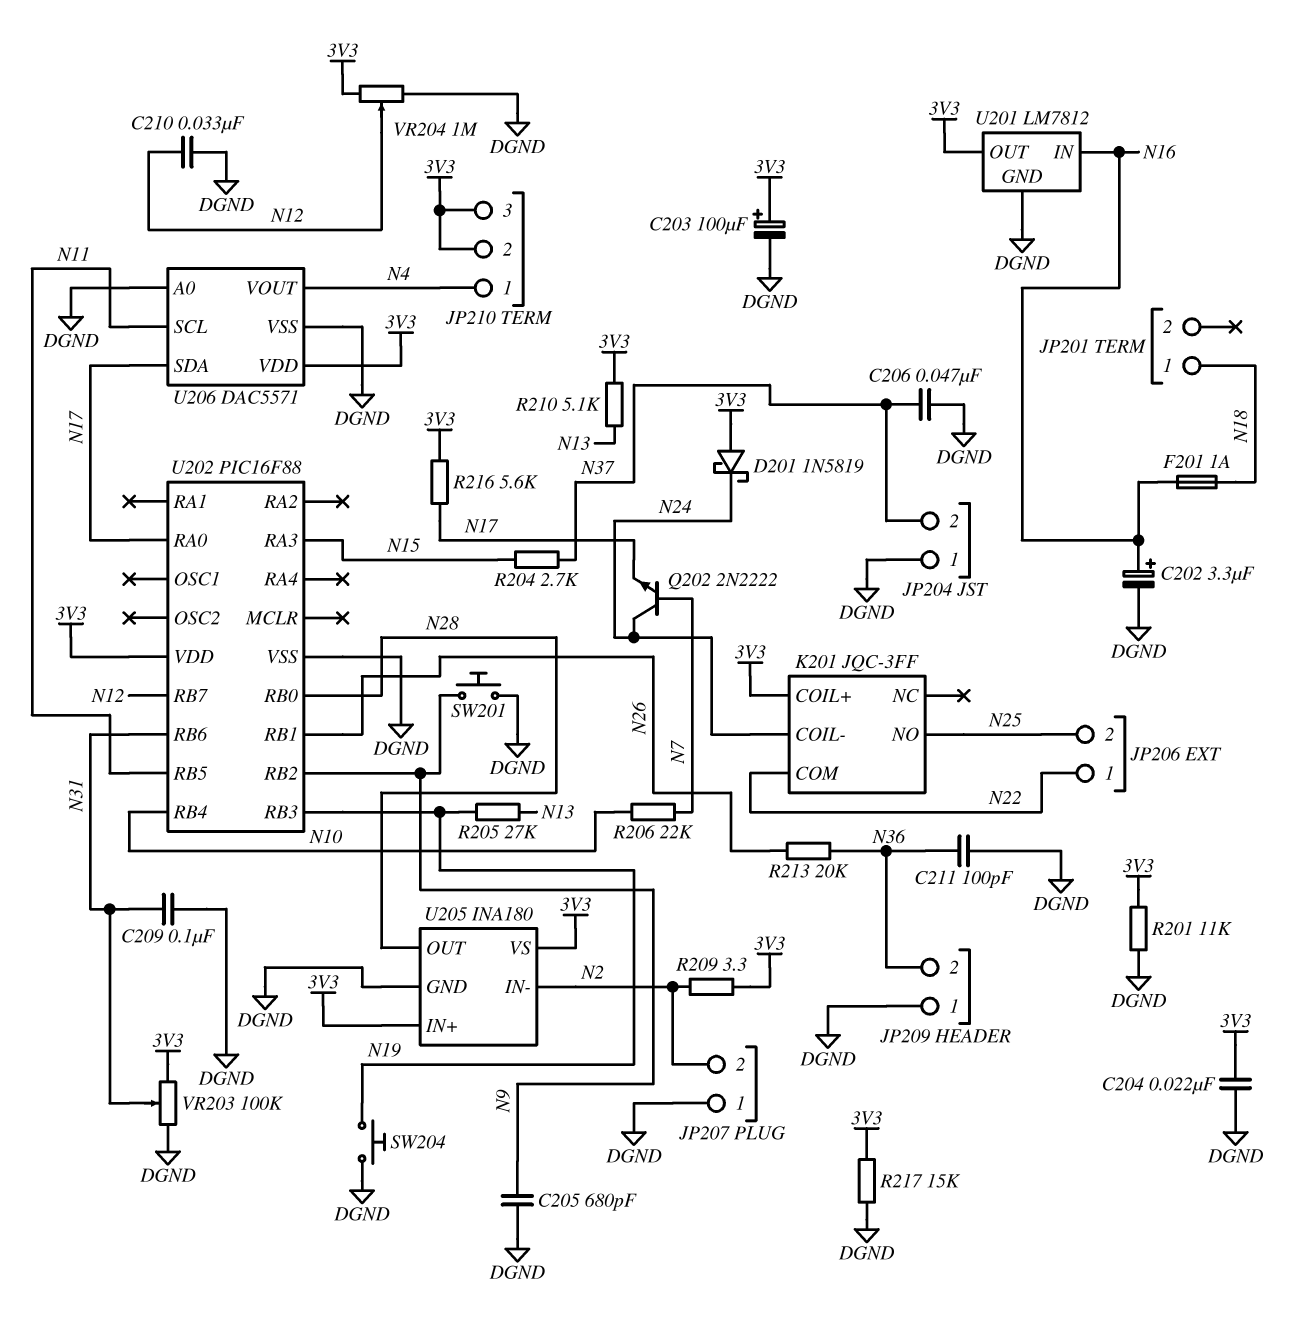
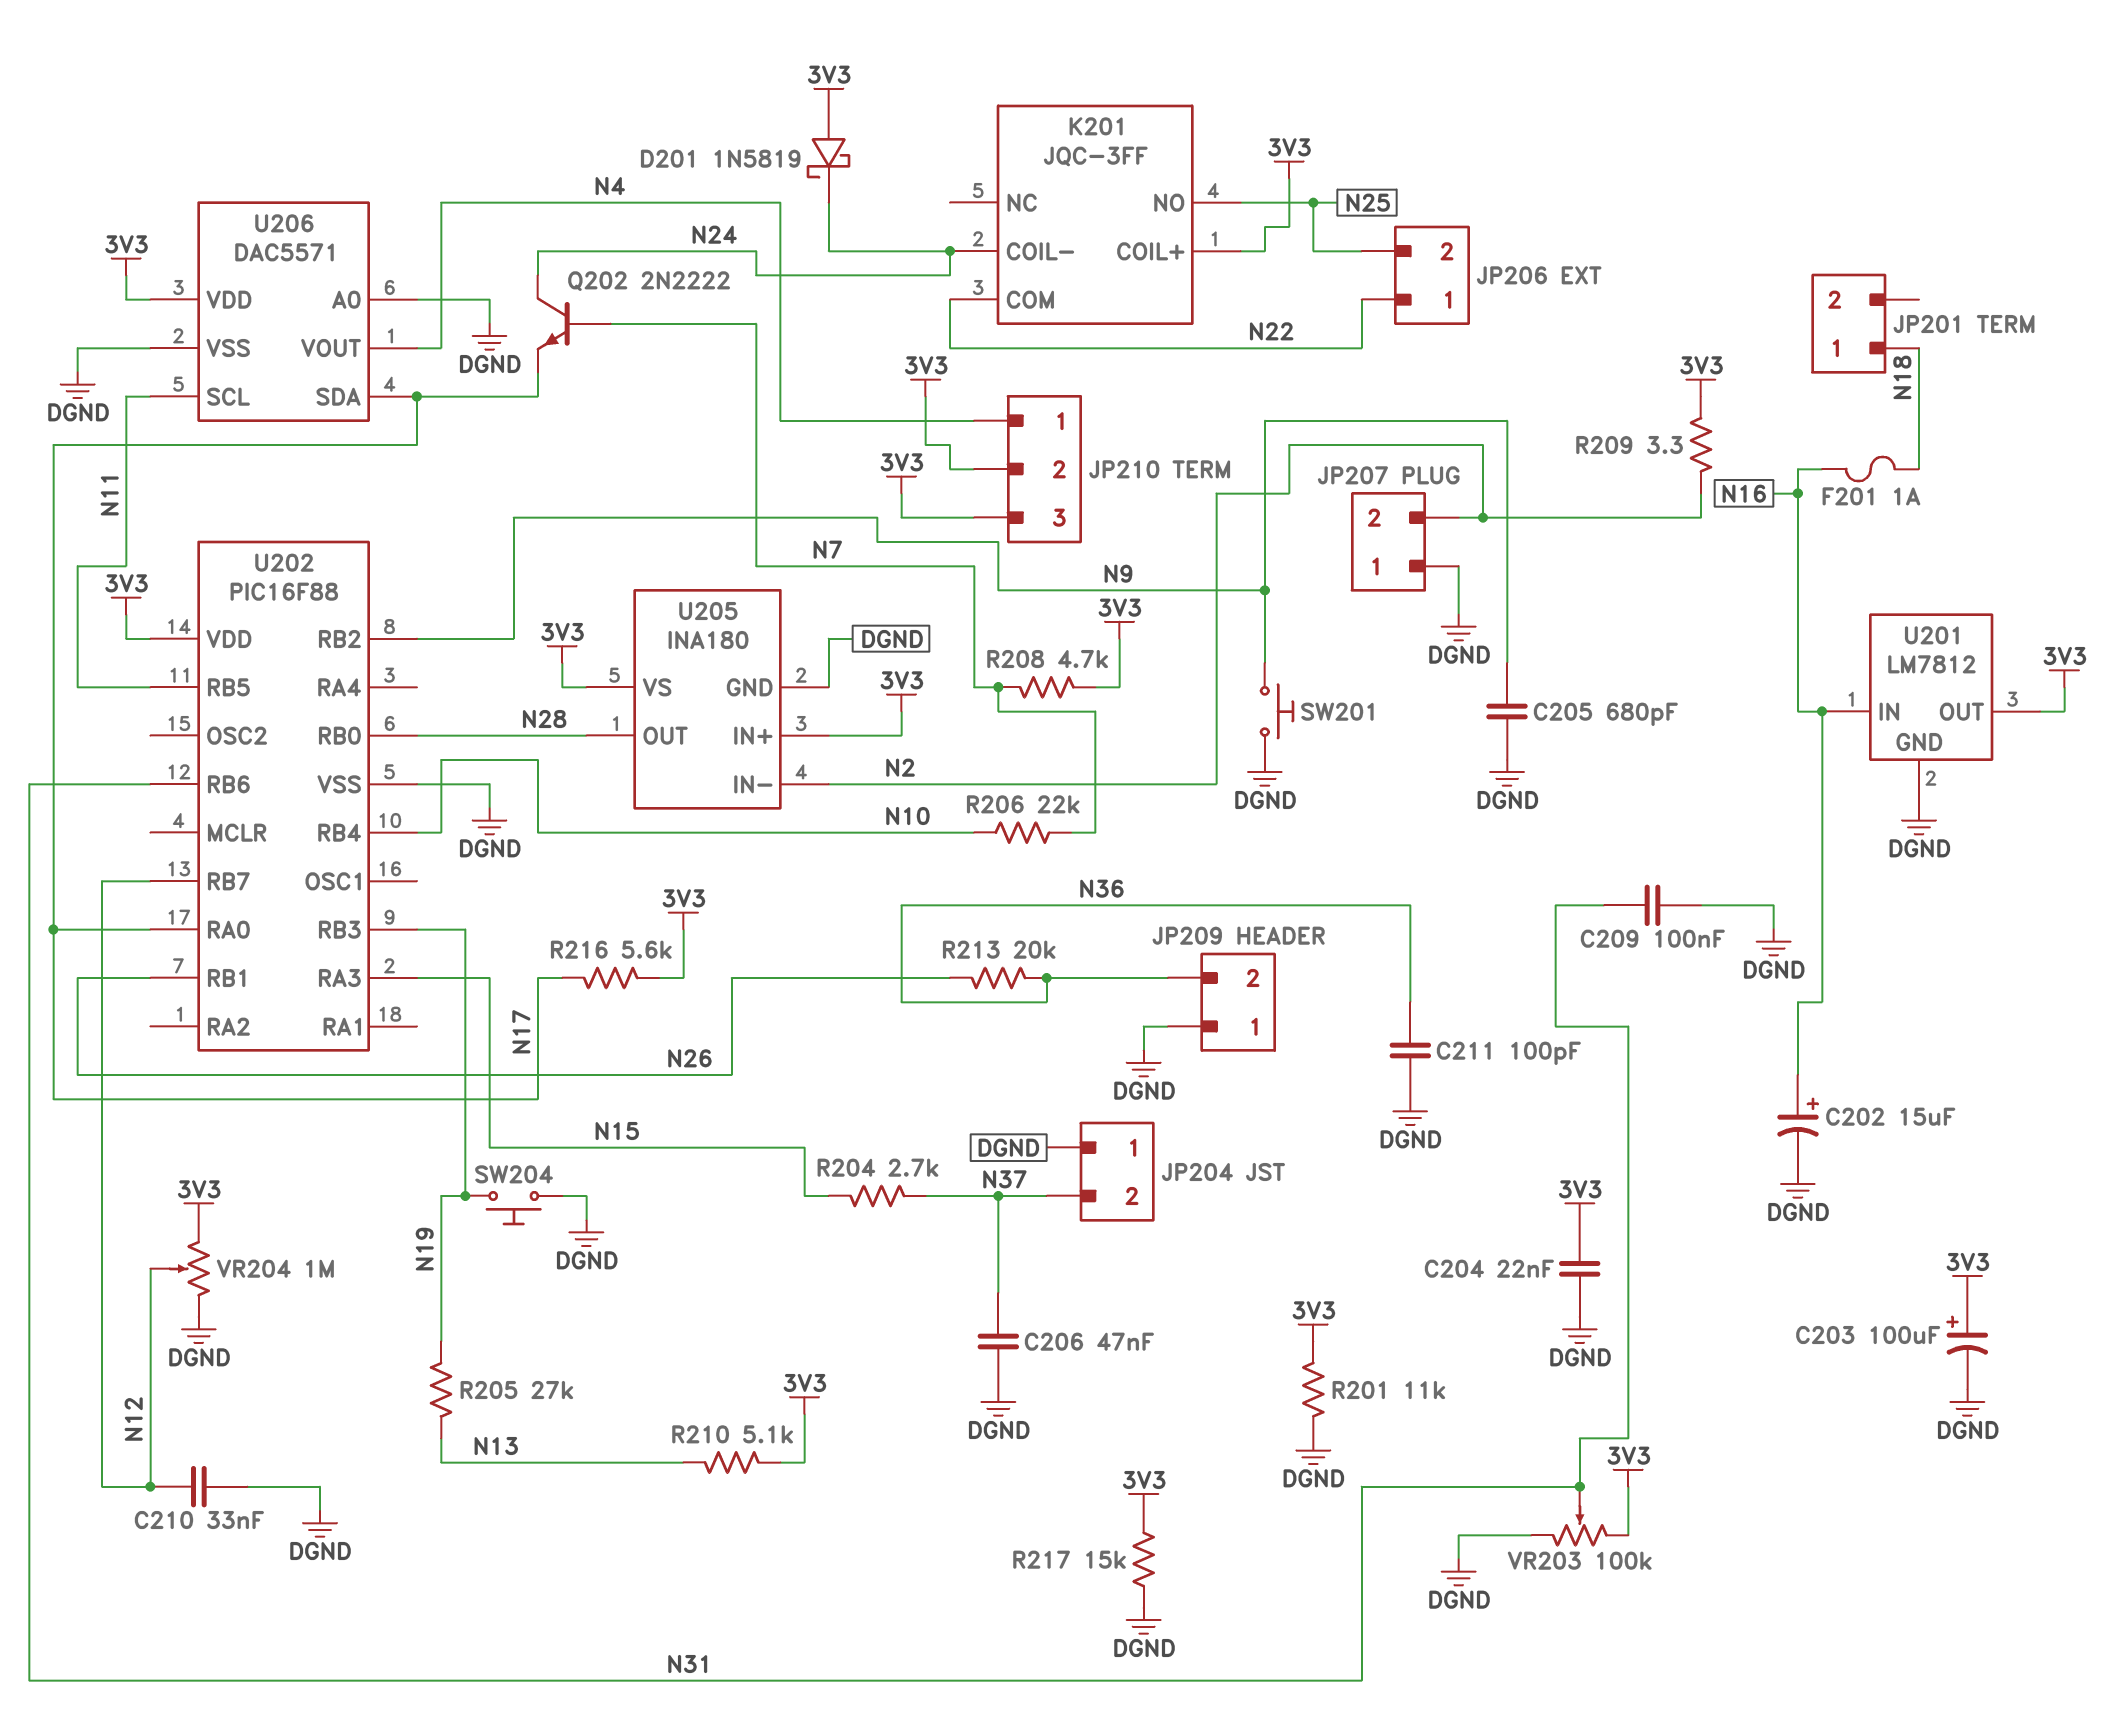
C202: 3.3uF (plus N16, minus DGND) -> 15uF (plus N16, minus DGND)
R208: none -> 4.7k (3V3, N7)

